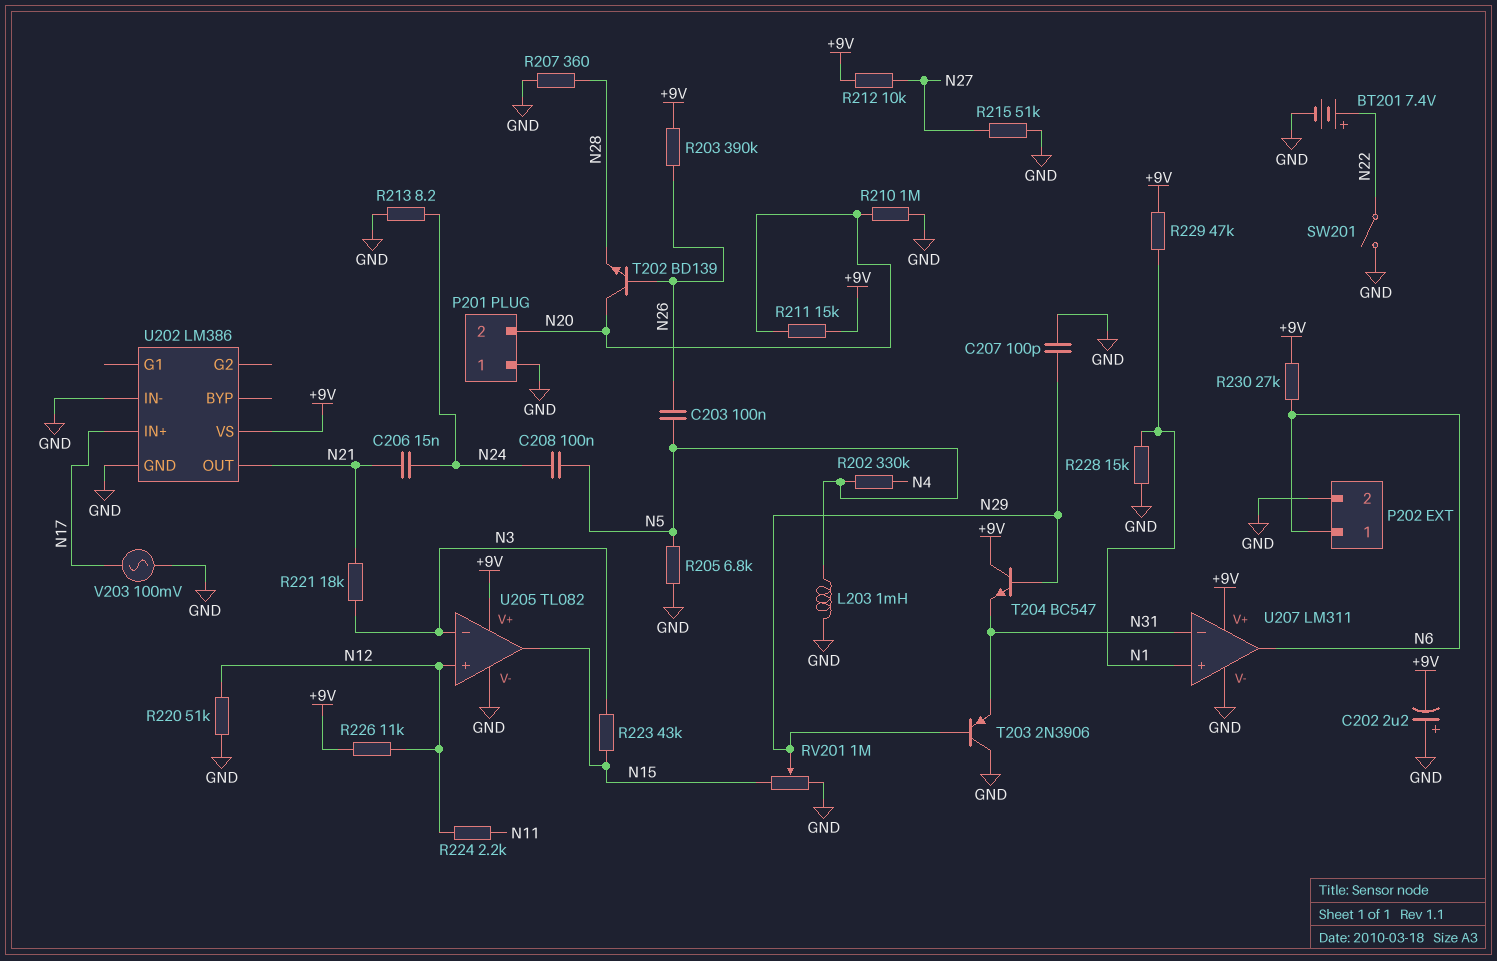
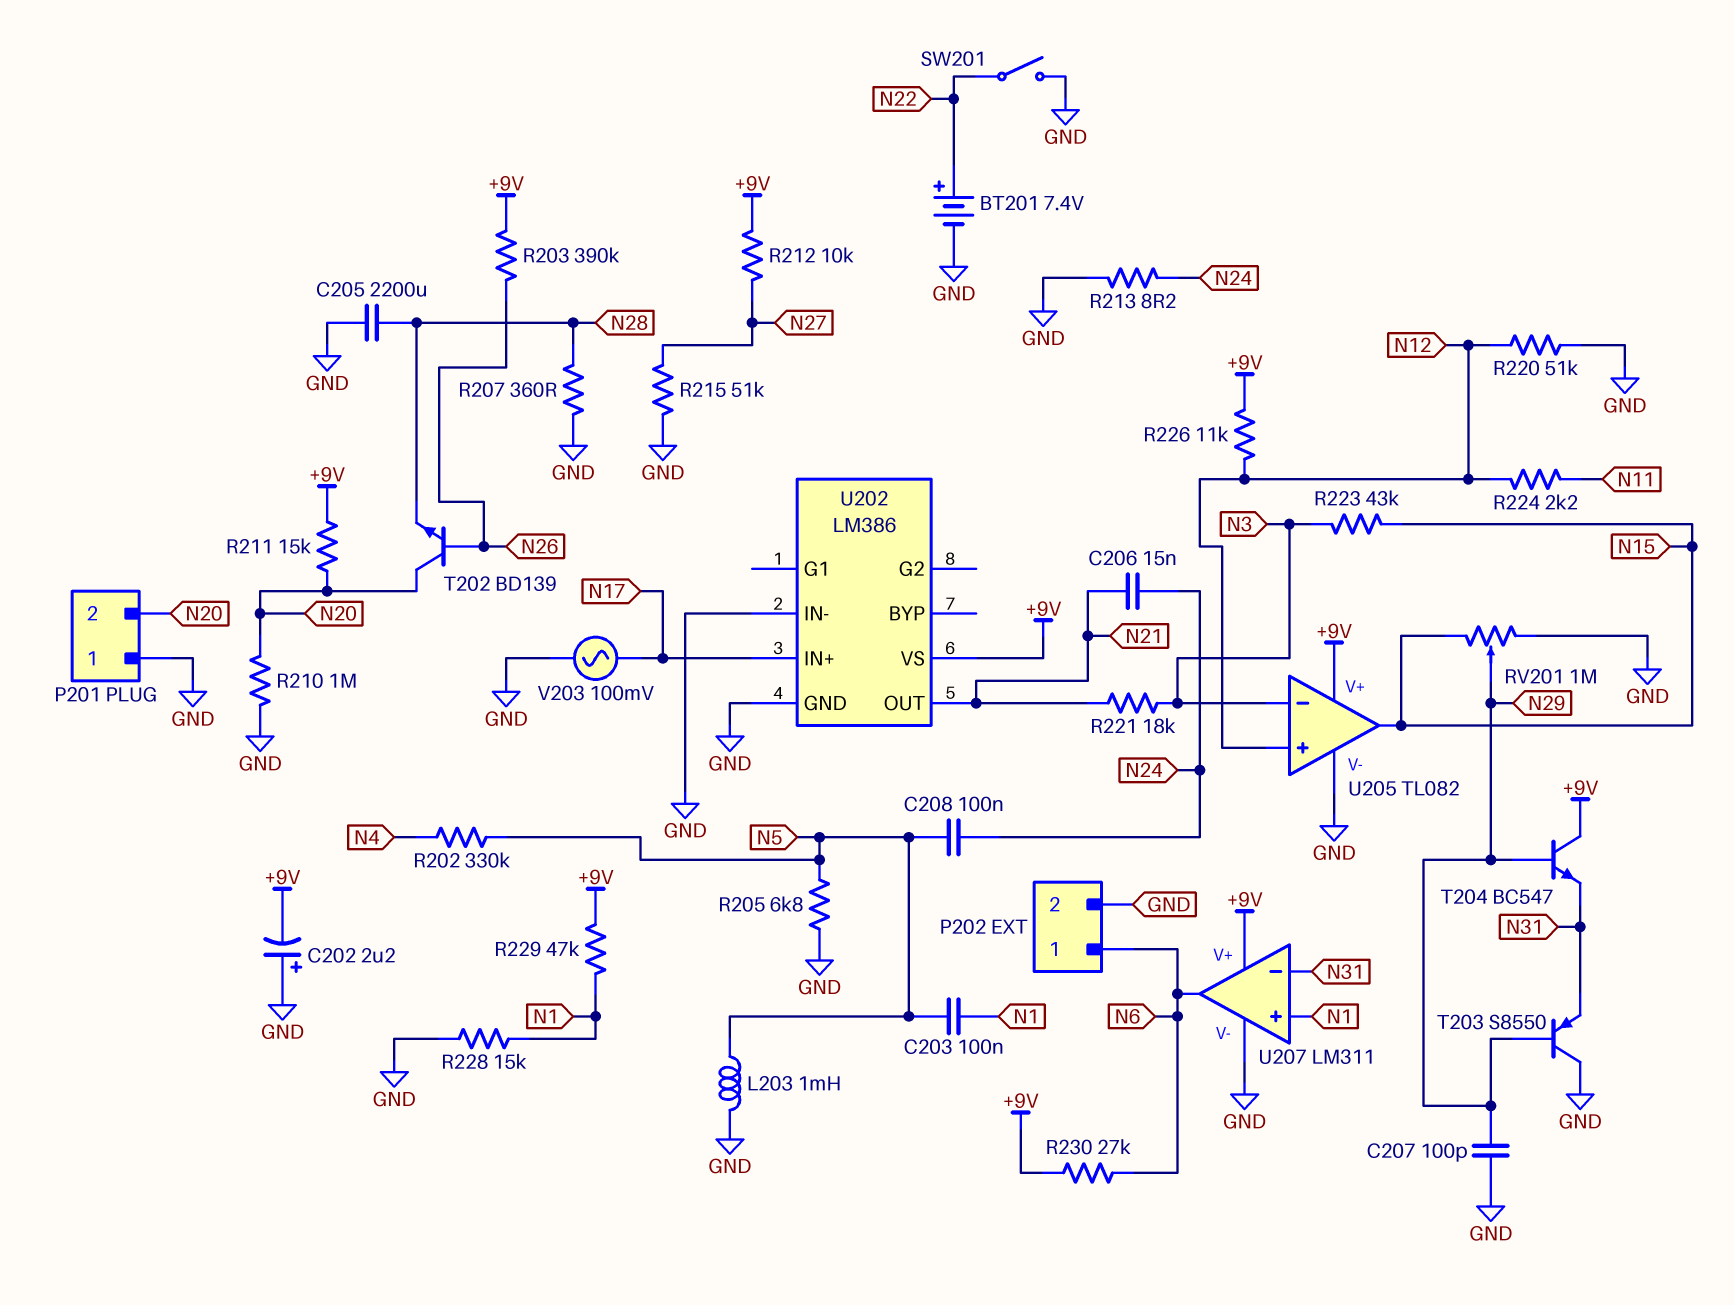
C203: 100nF (N5, N26) -> 100nF (N1, N5)
C205: none -> 2200uF (GND, N28)
T203: PNP 2N3906 (B N29, C GND, E N31) -> PNP S8550 (B N29, C GND, E N31)

